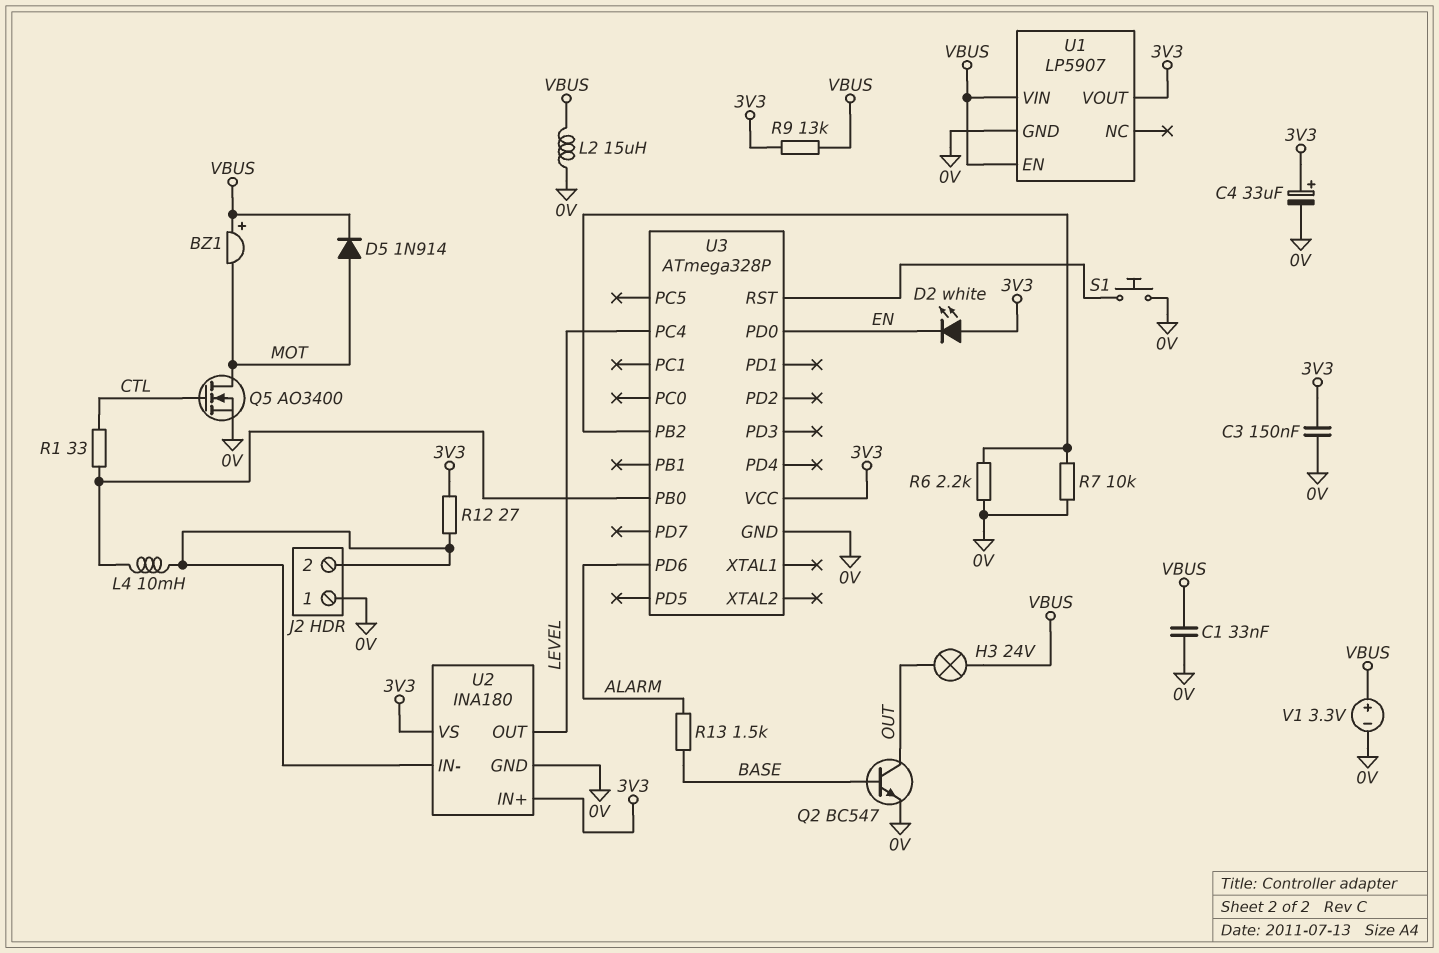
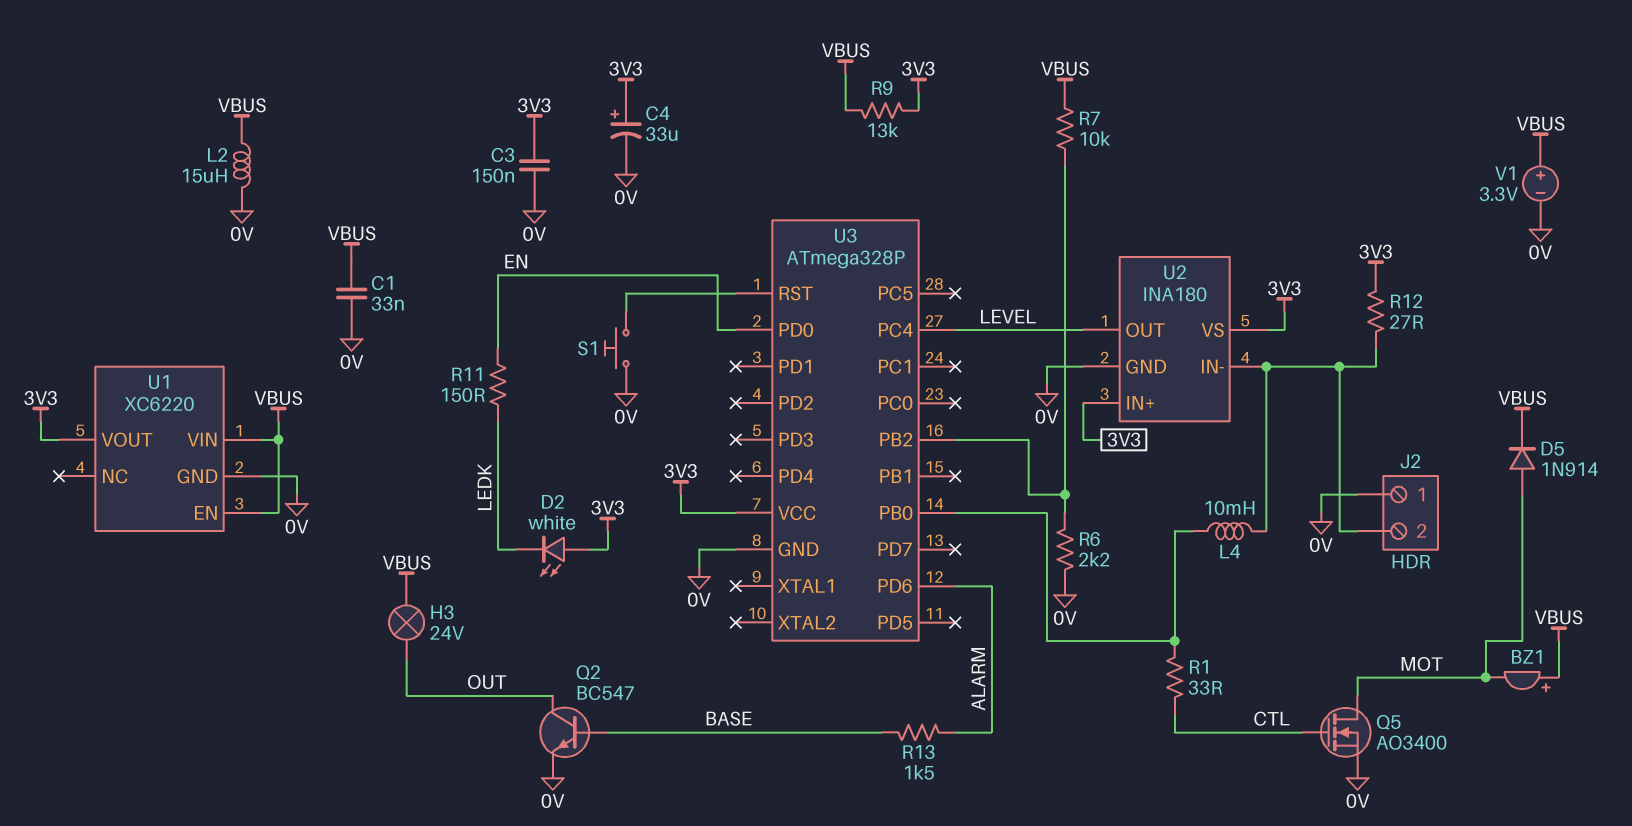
D2: LED white (A 3V3, K EN) -> LED white (A 3V3, K LEDK)
R7: 10k (0V, U3/PB2) -> 10k (U3/PB2, VBUS)
R11: none -> 150 (EN, LEDK)
U1: LP5907 -> XC6220

